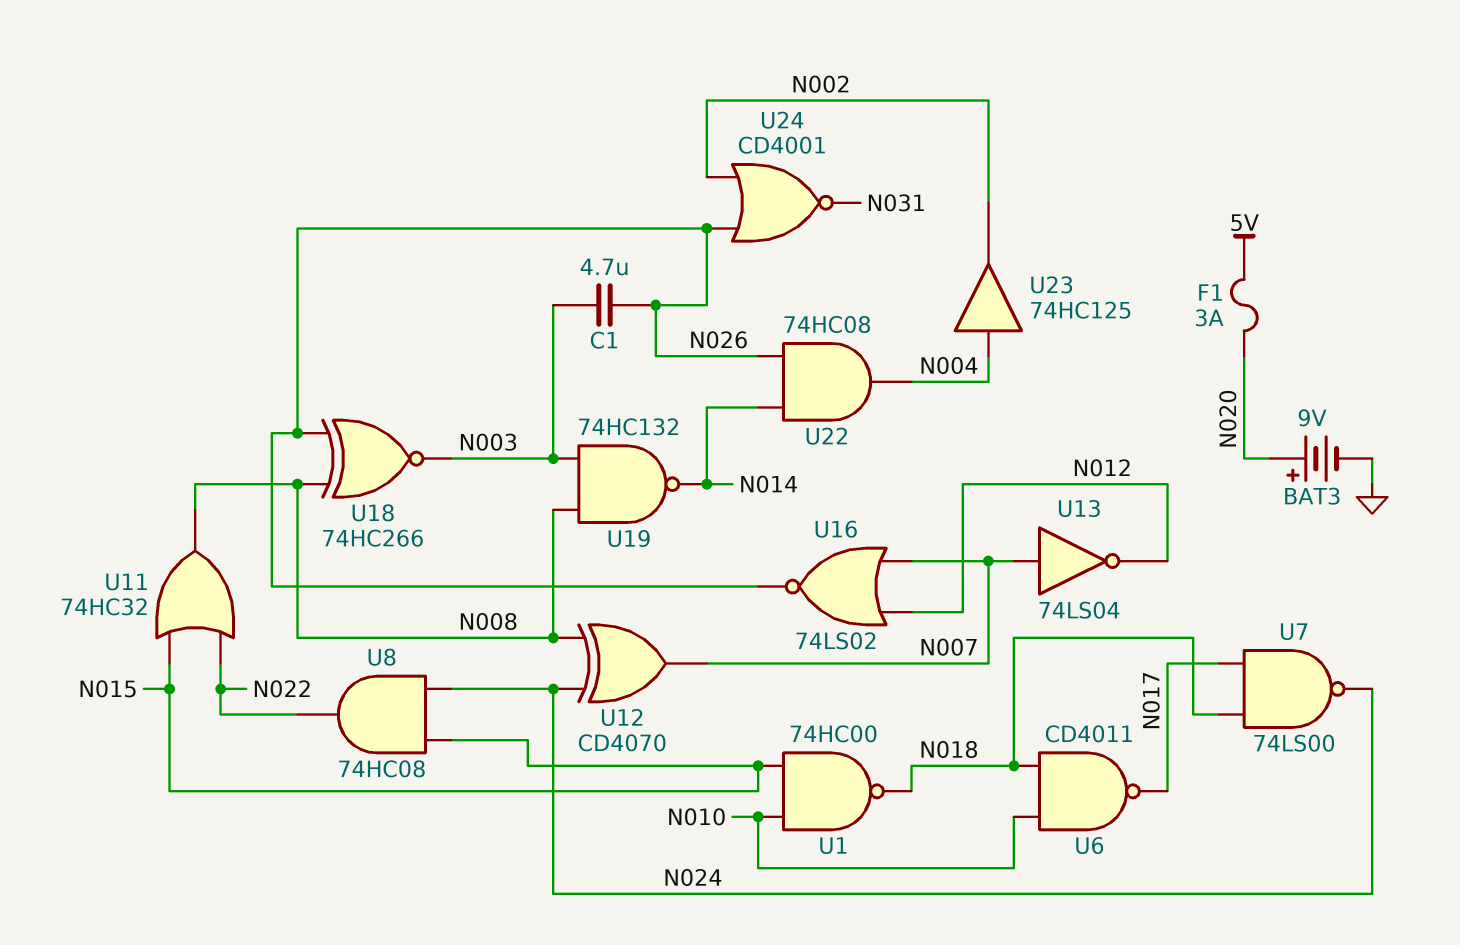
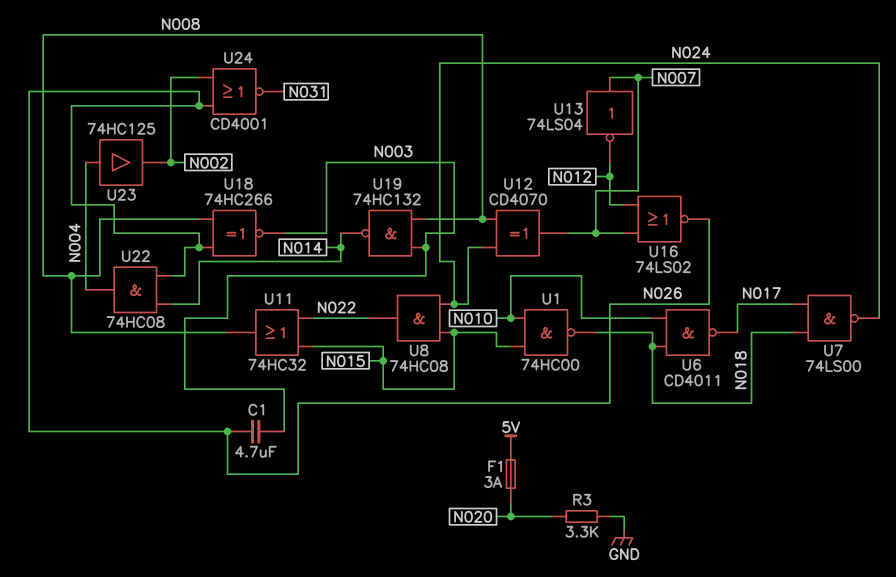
BAT3: 9V (plus N020, minus GND) -> none
R3: none -> 3.3k (GND, N020)

